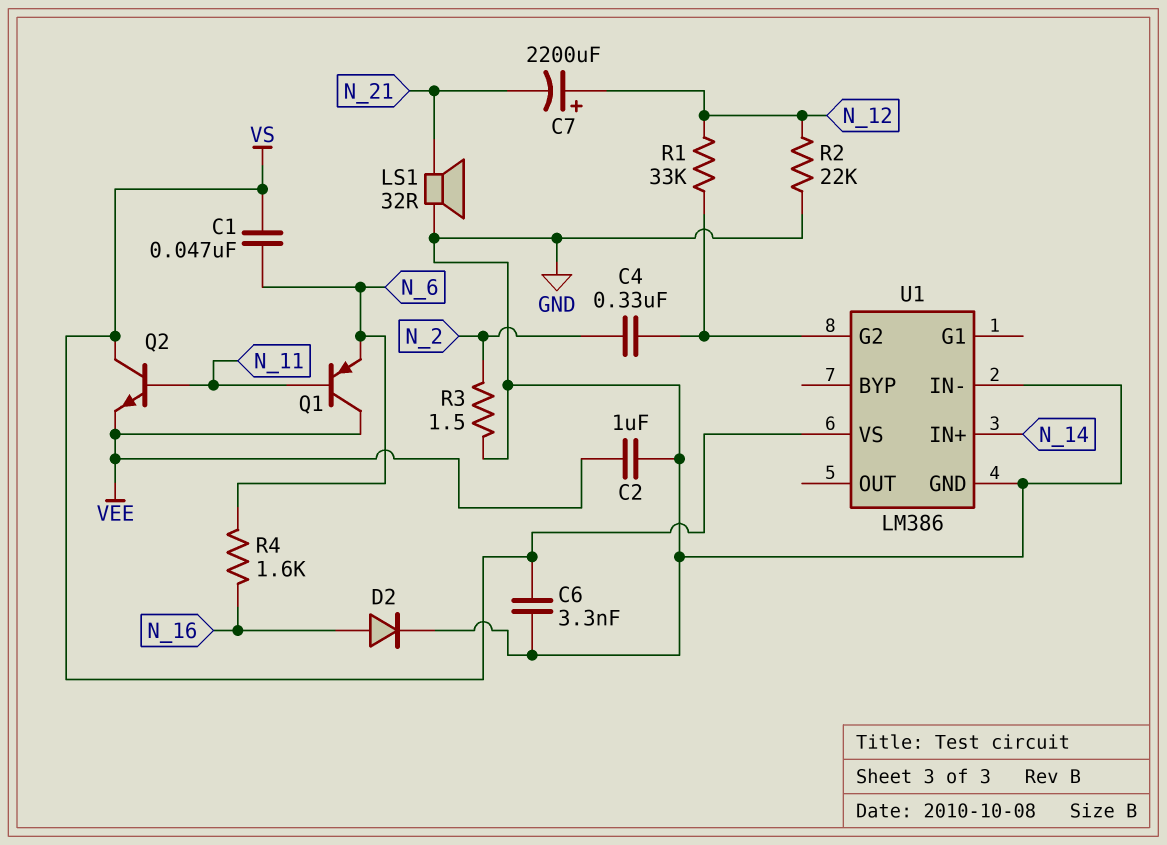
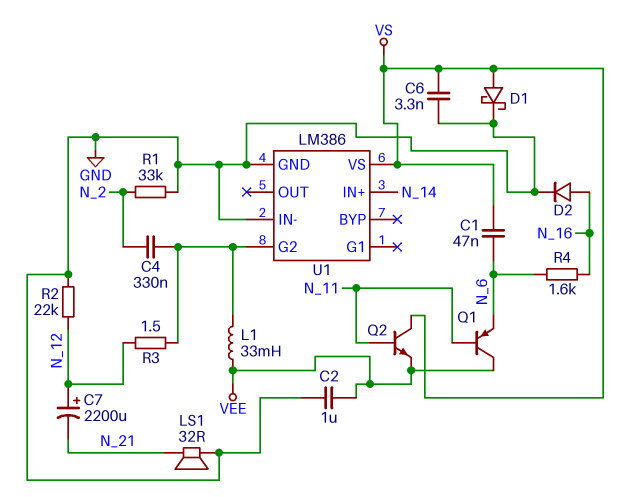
D1: none -> schottky (A VS, K GND)
L1: none -> 33mH (U1/G2, VEE)
R1: 33k (N_12, U1/G2) -> 33k (GND, N_2)
R3: 1.5 (GND, N_2) -> 1.5 (N_12, U1/G2)

